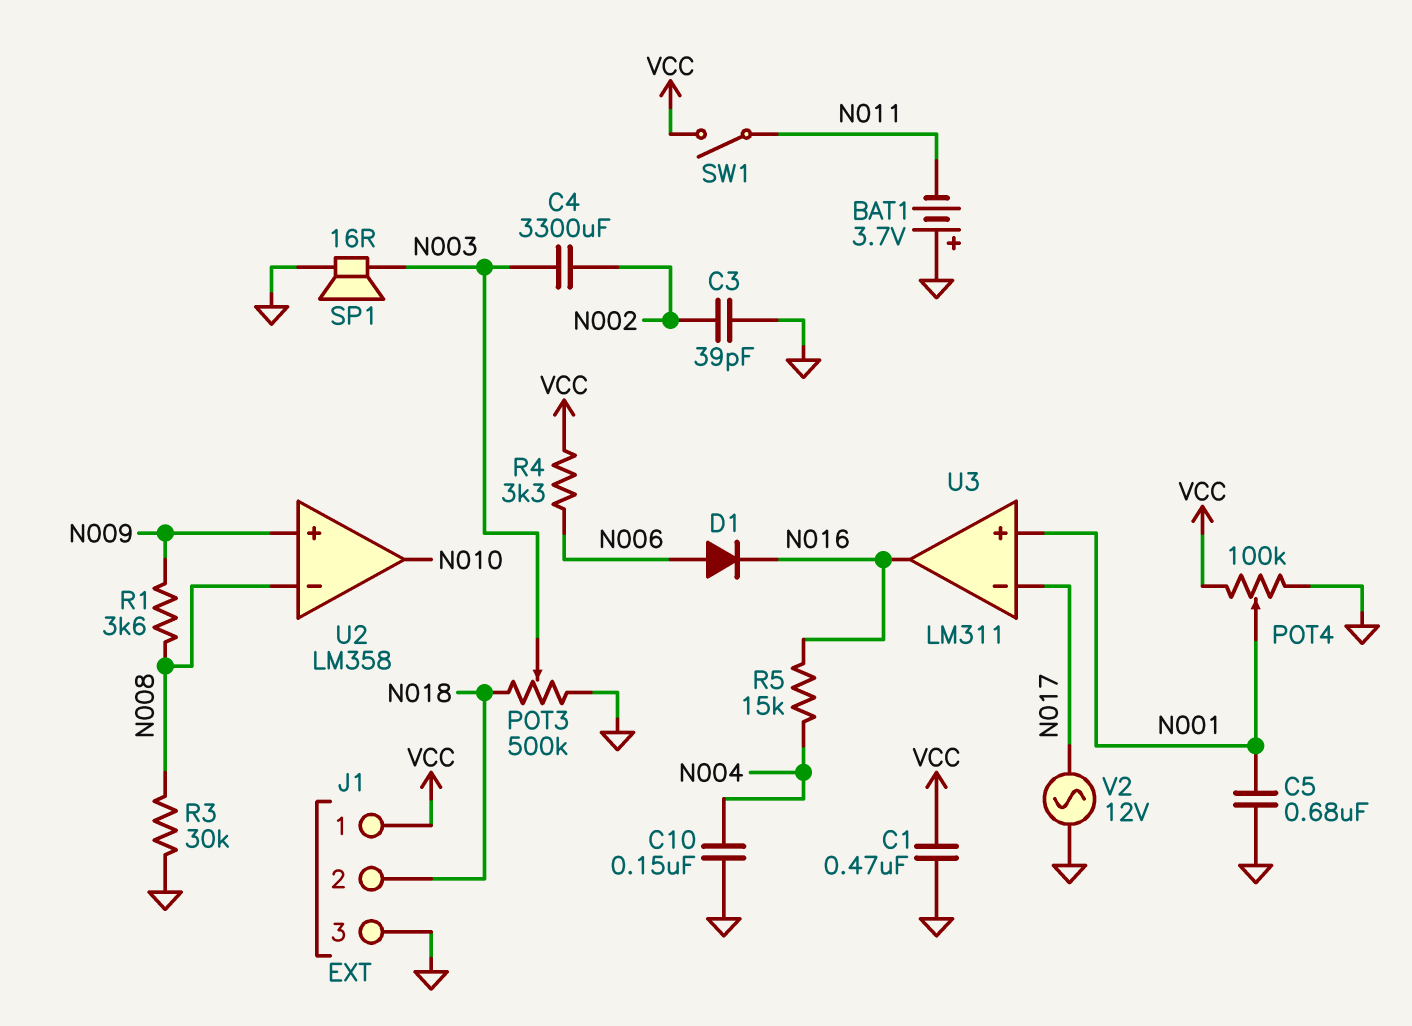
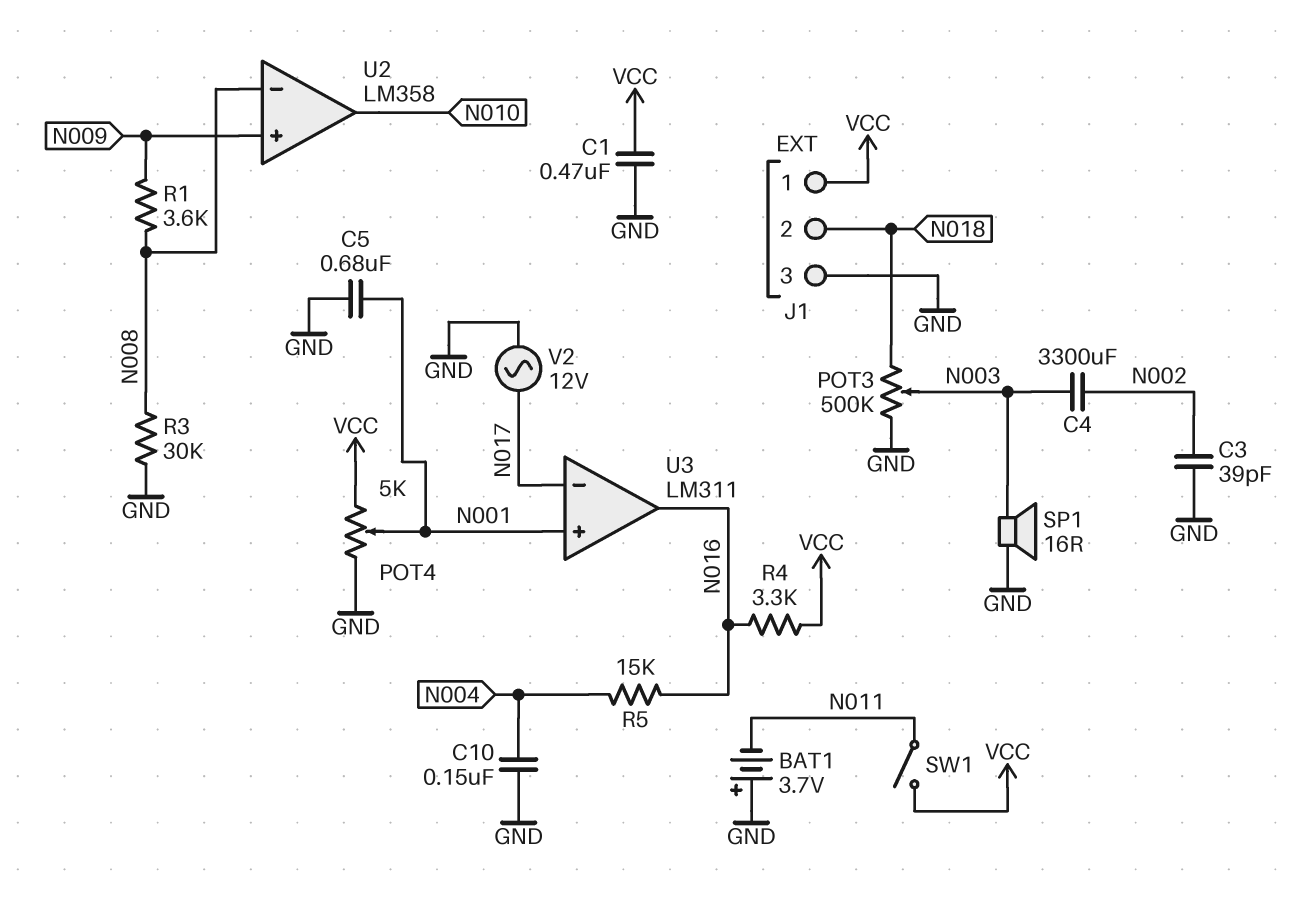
D1: diode (A N006, K N016) -> none
POT4: 100k (GND, VCC, wiper N001) -> 5k (GND, VCC, wiper N001)
R4: 3.3k (N006, VCC) -> 3.3k (N016, VCC)

